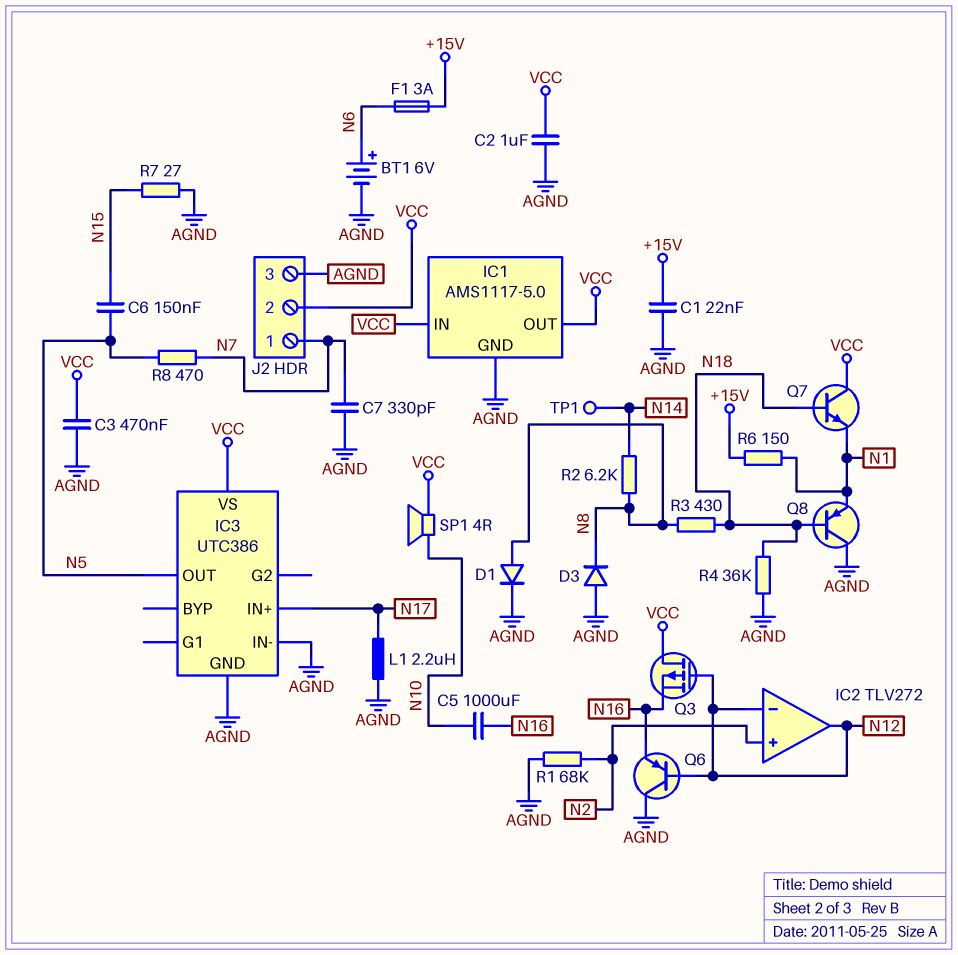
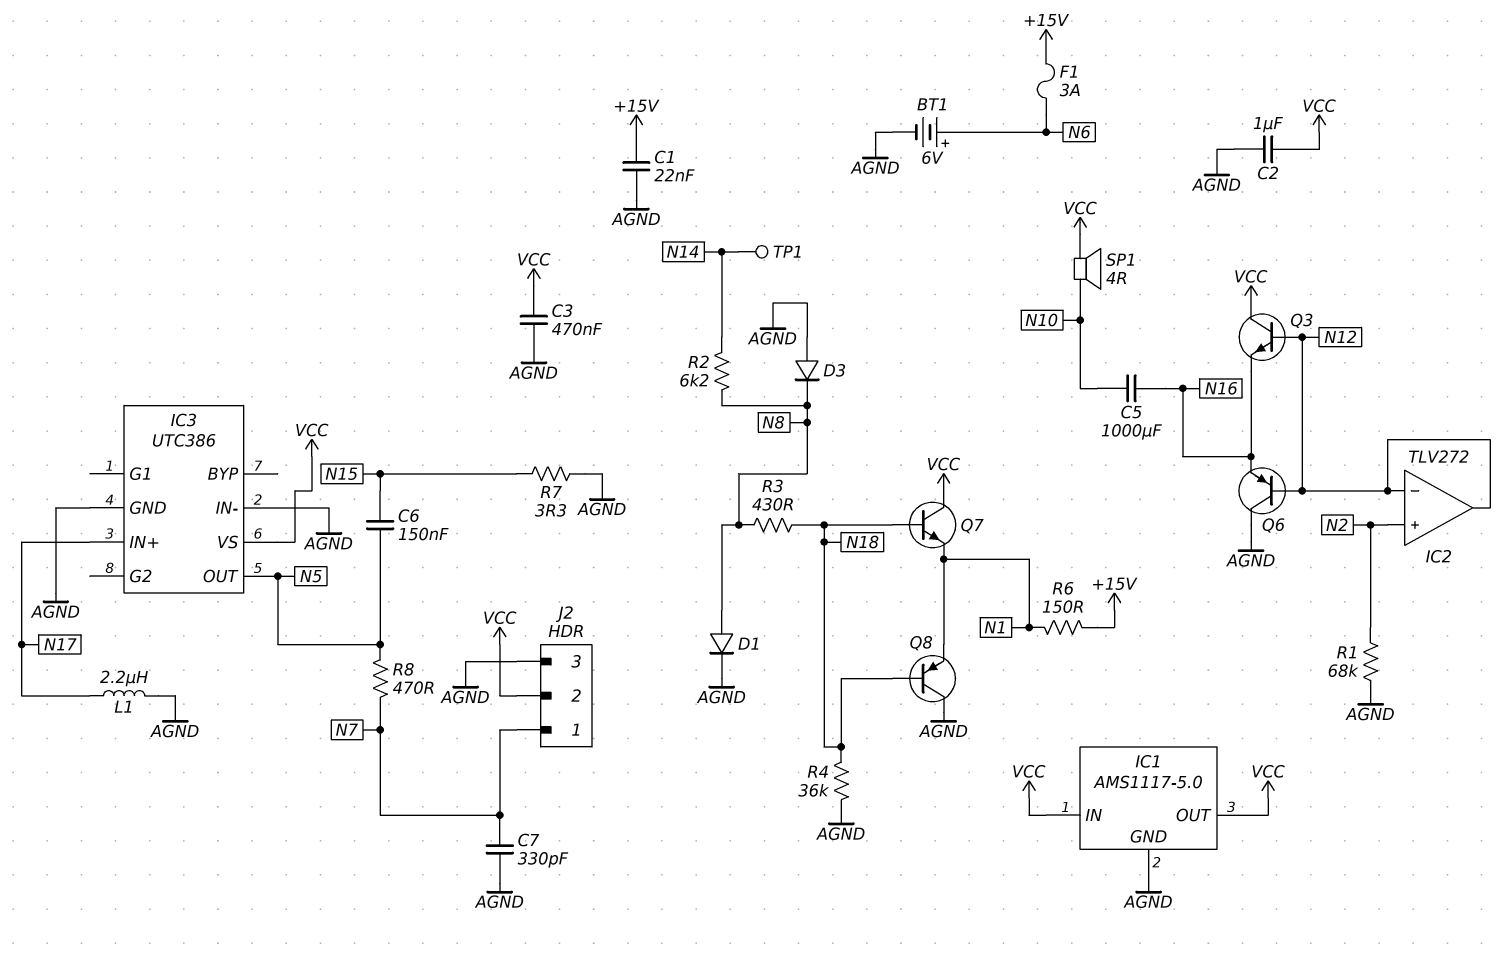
Q3: PMOS (G N12, D VCC, S N16) -> NPN (B N12, C VCC, E N16)
R7: 27 (AGND, N15) -> 3.3 (AGND, N15)

